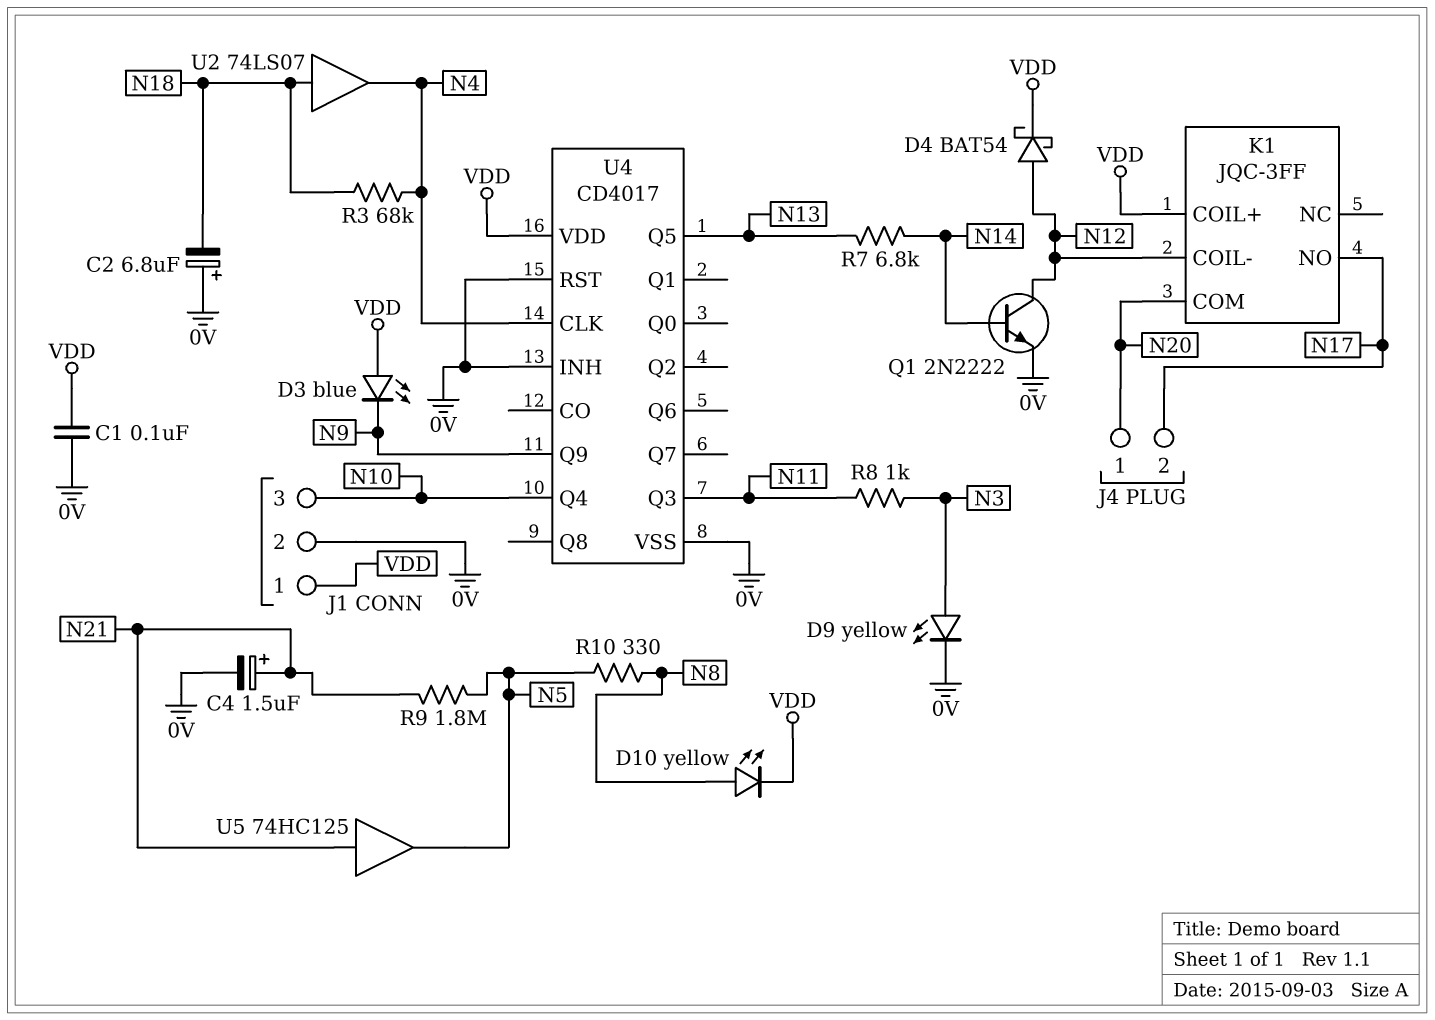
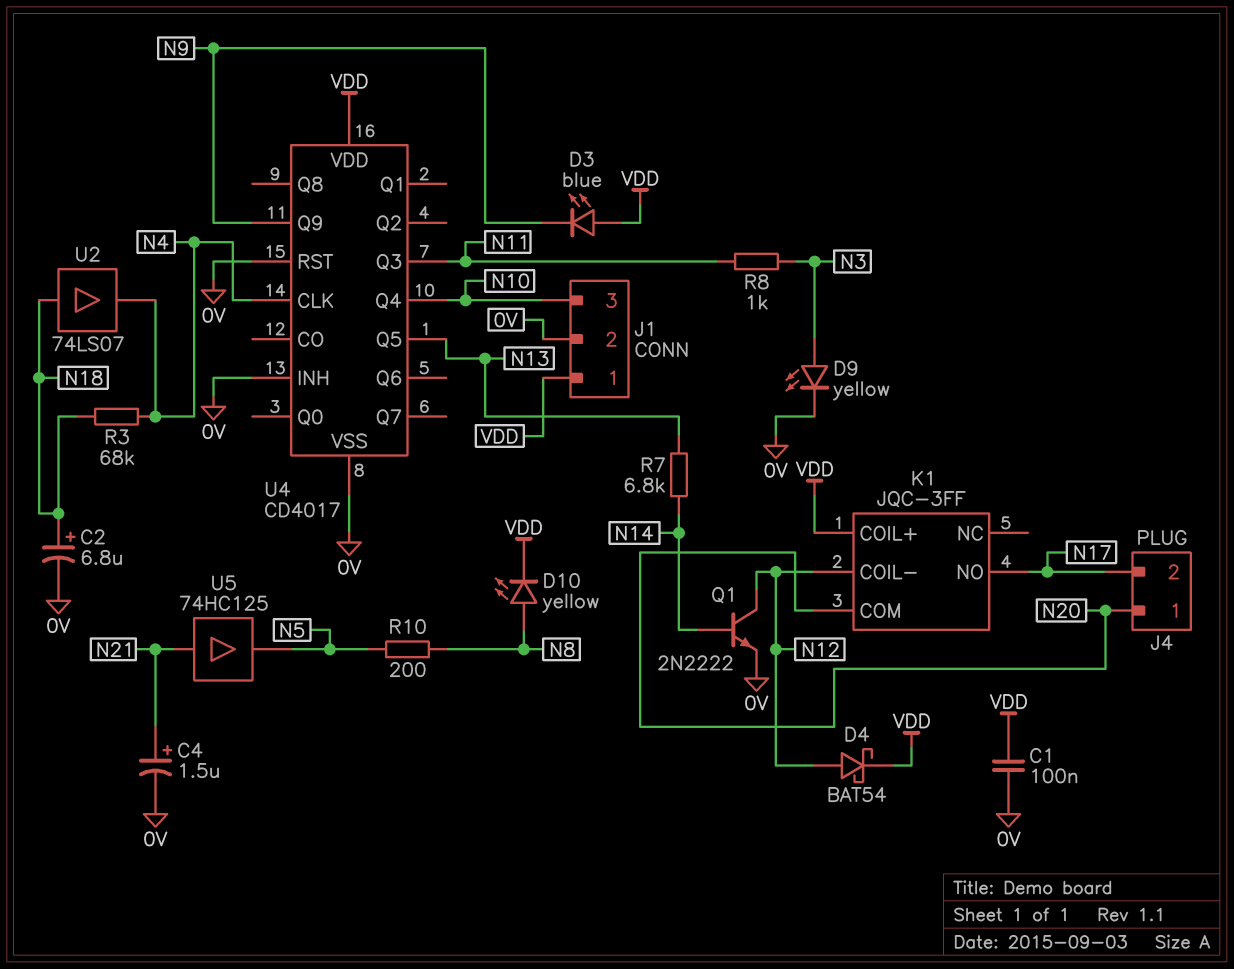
C2: 6.8uF (plus 0V, minus N18) -> 6.8uF (plus N18, minus 0V)
R9: 1.8M (N5, N21) -> none
R10: 330 (N5, N8) -> 200 (N5, N8)

